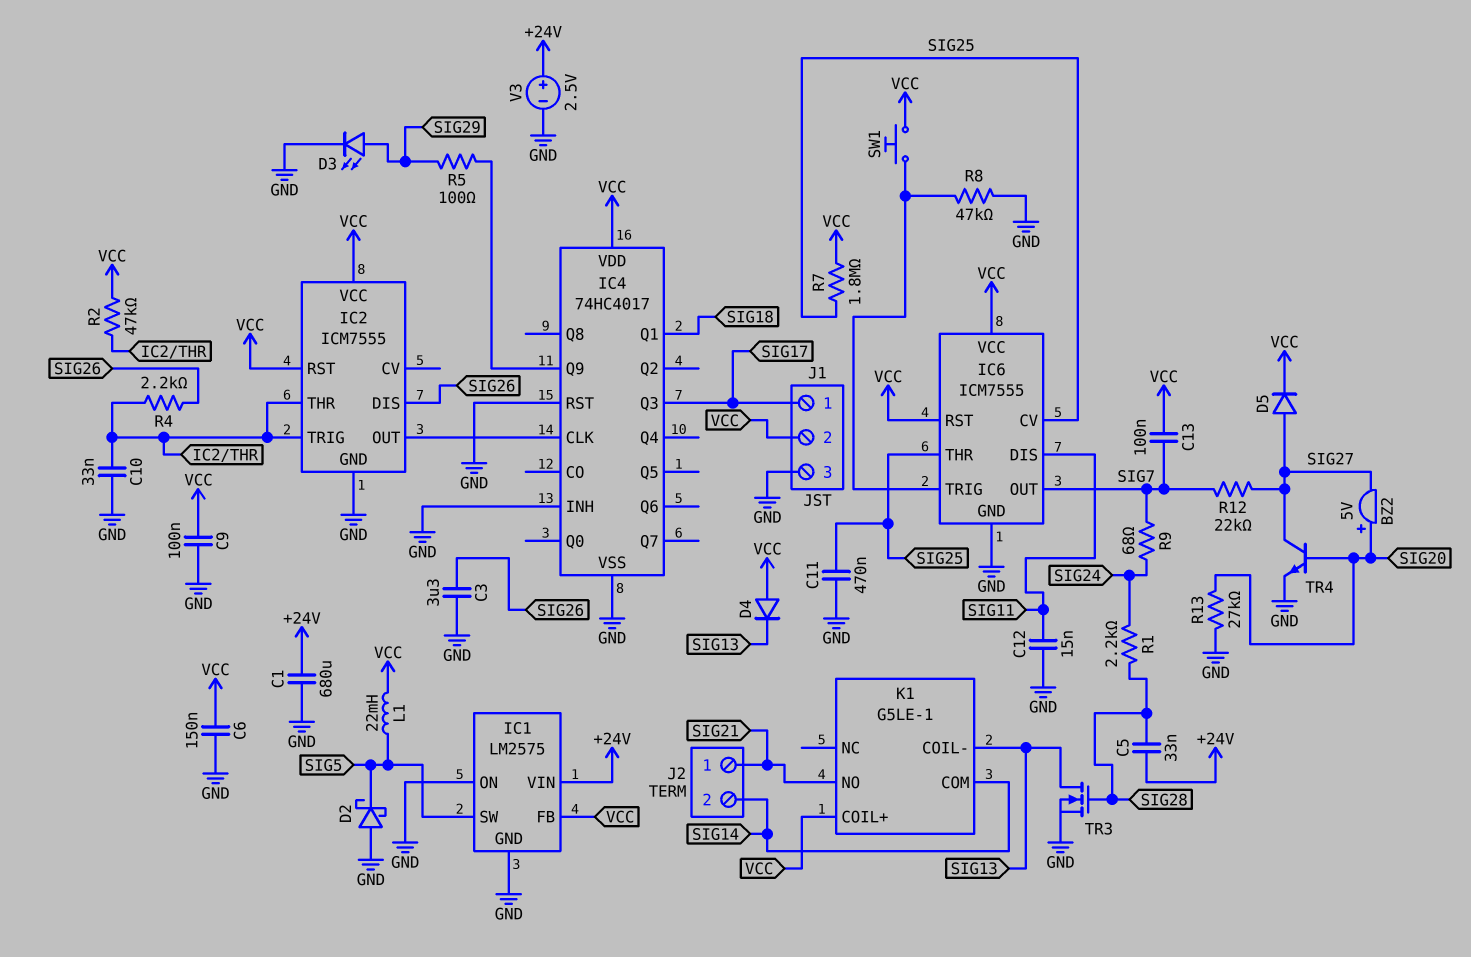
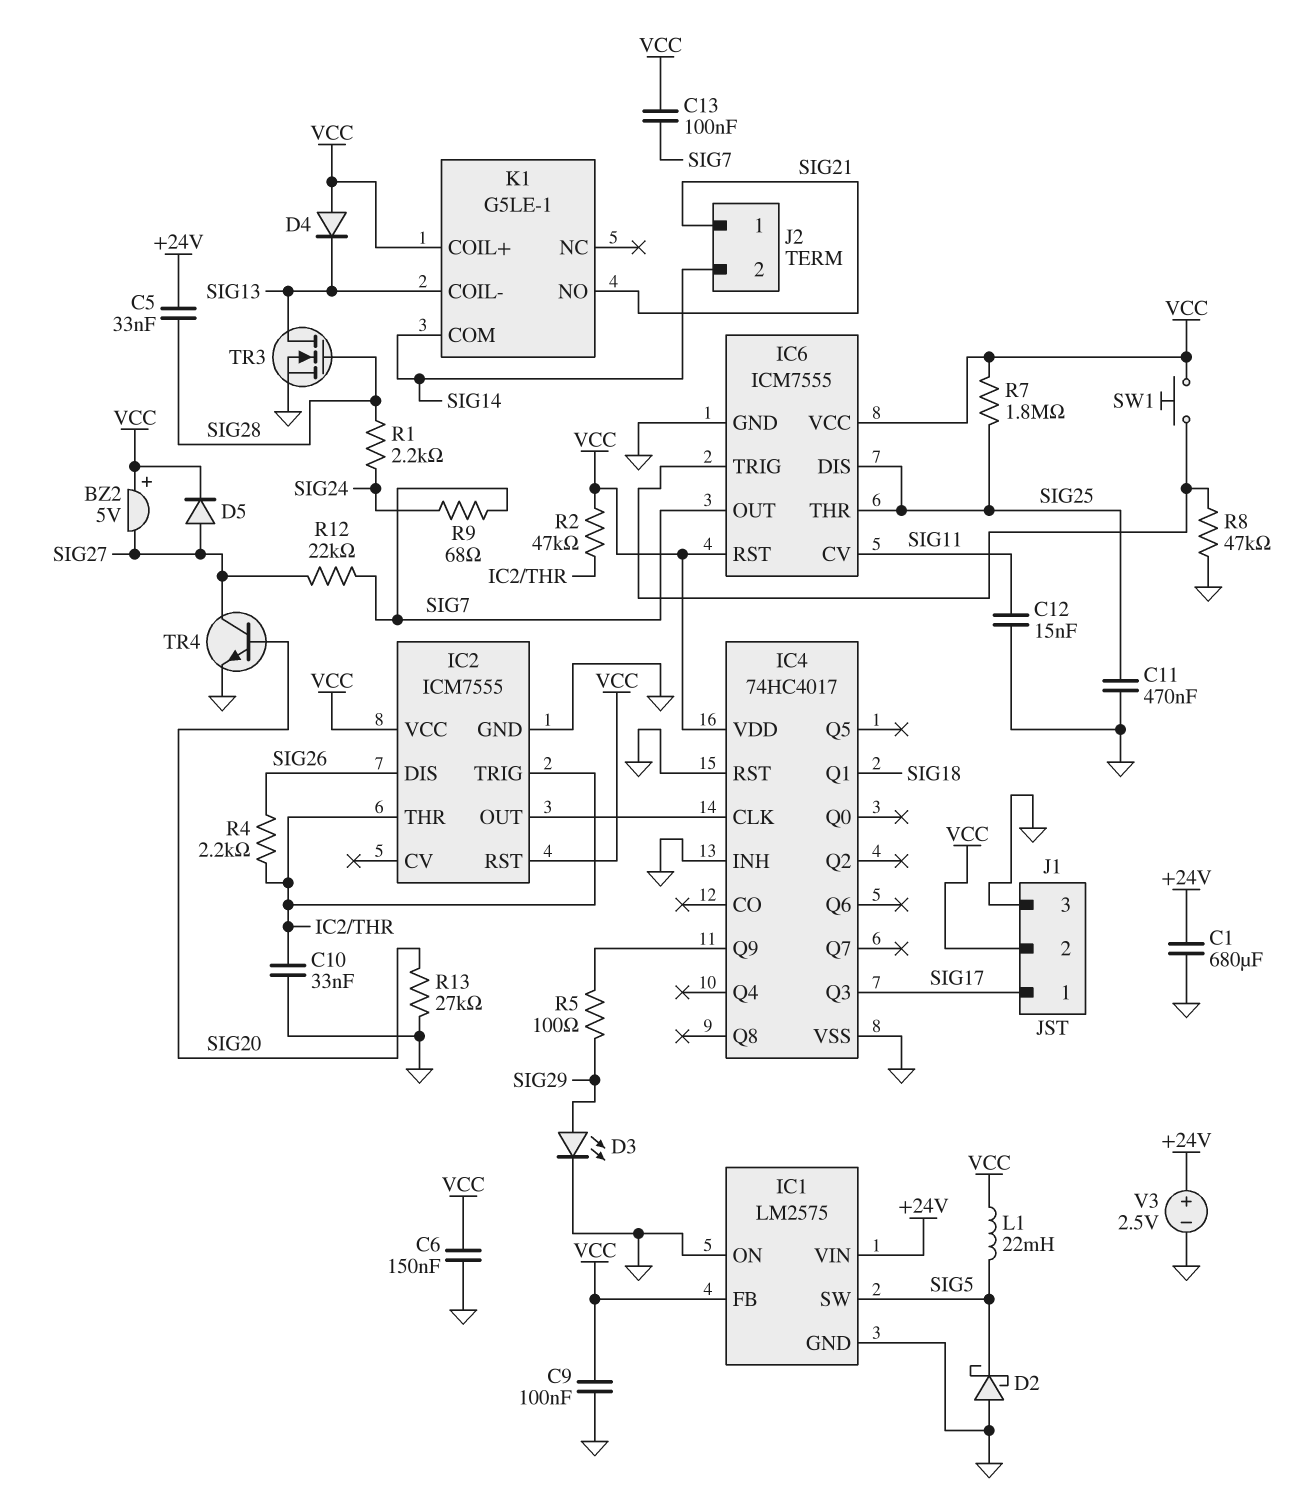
BZ2: buzzer 5V (plus SIG20, minus SIG27) -> buzzer 5V (plus VCC, minus SIG27)
C3: 3.3uF (GND, SIG26) -> none
IC6 pin CV: SIG25 -> SIG11
IC6 pin DIS: SIG11 -> SIG25

